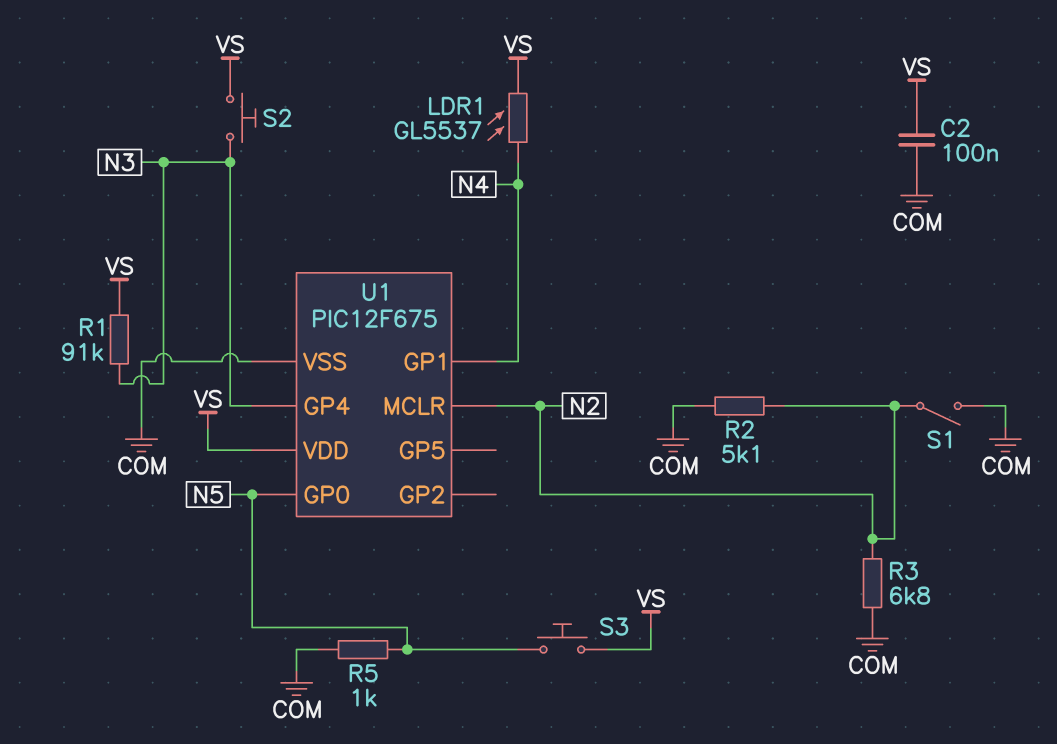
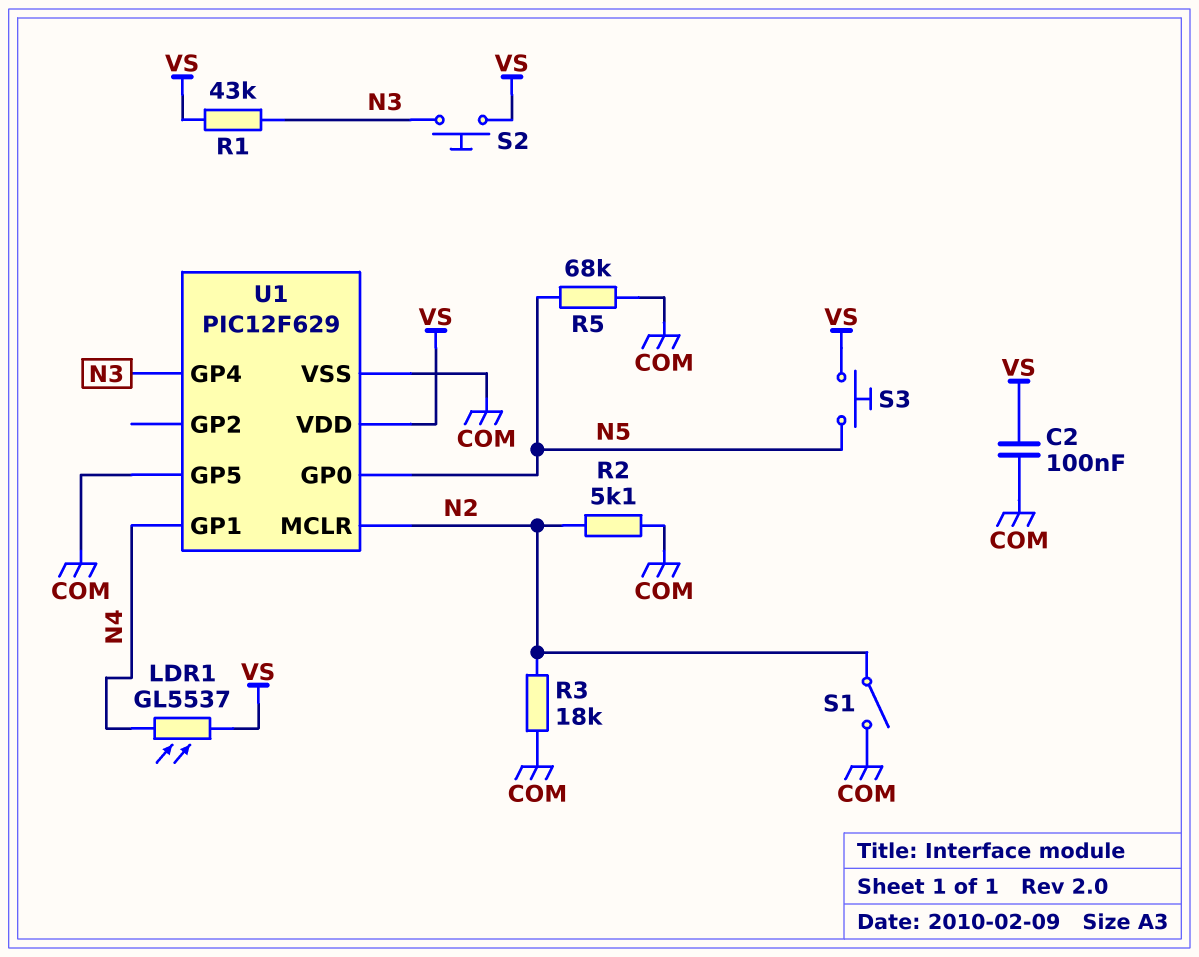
R1: 91k (N3, VS) -> 43k (N3, VS)
R3: 6.8k (COM, N2) -> 18k (COM, N2)
R5: 1k (COM, N5) -> 68k (COM, N5)
U1: PIC12F675 -> PIC12F629
U1 pin GP5: none -> COM

